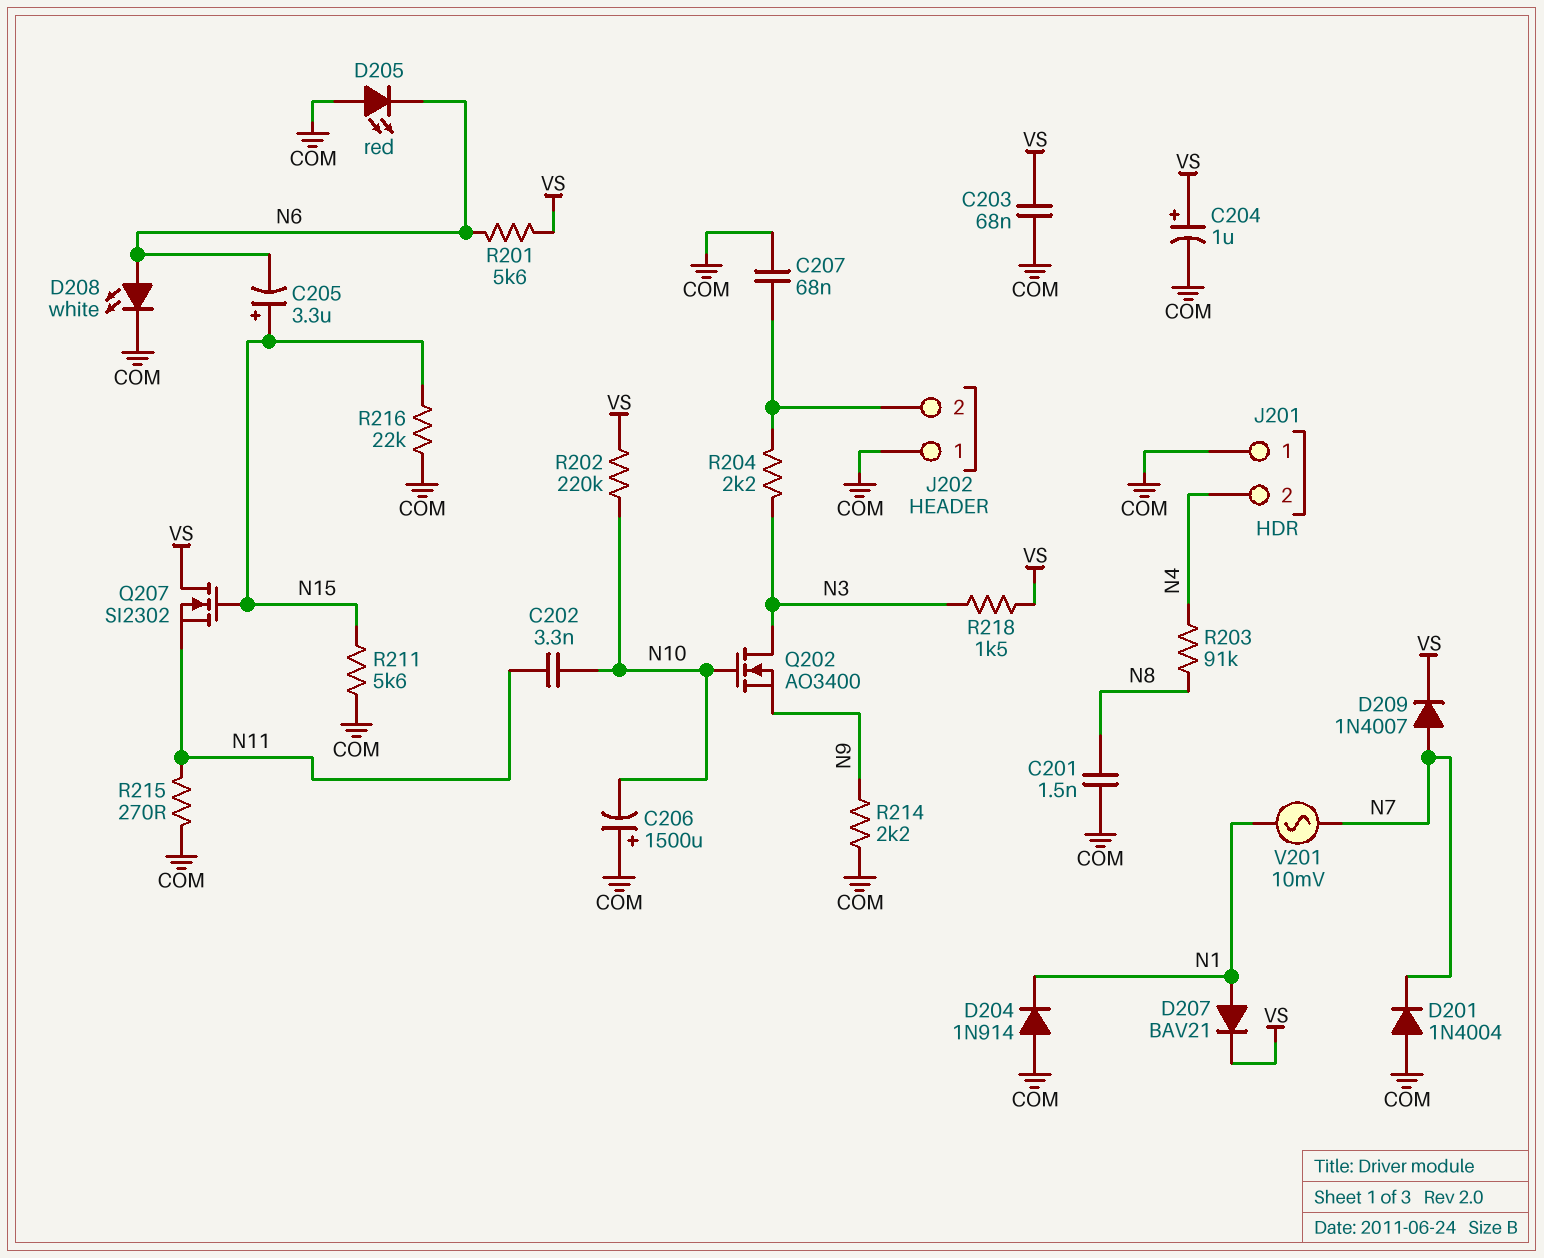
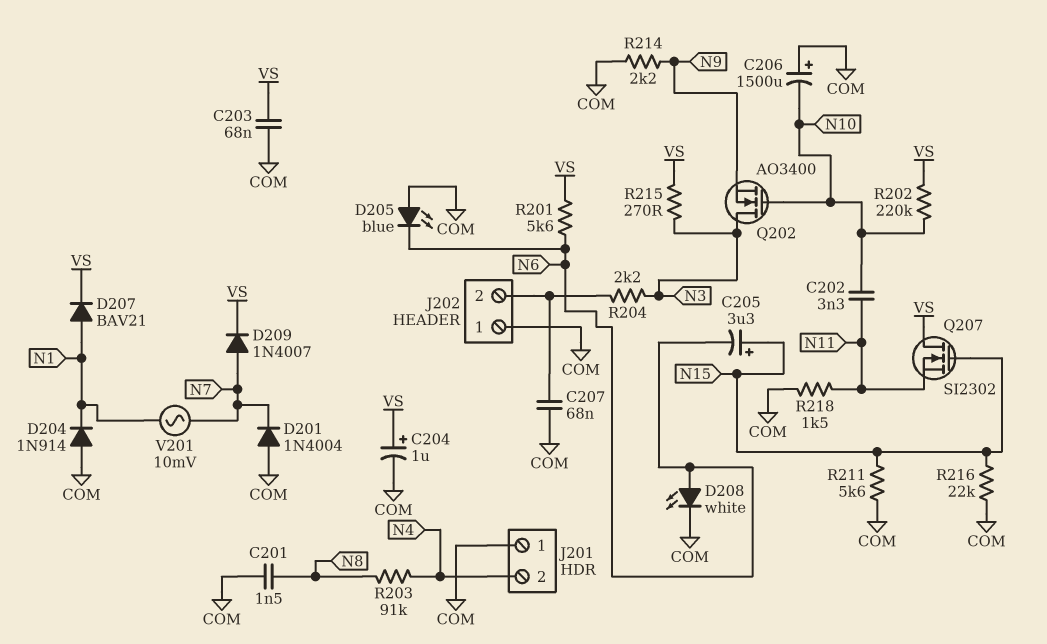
D205: LED red (A COM, K N6) -> LED blue (A COM, K N6)
R215: 270 (COM, N11) -> 270 (N3, VS)
R218: 1.5k (N3, VS) -> 1.5k (COM, N11)

